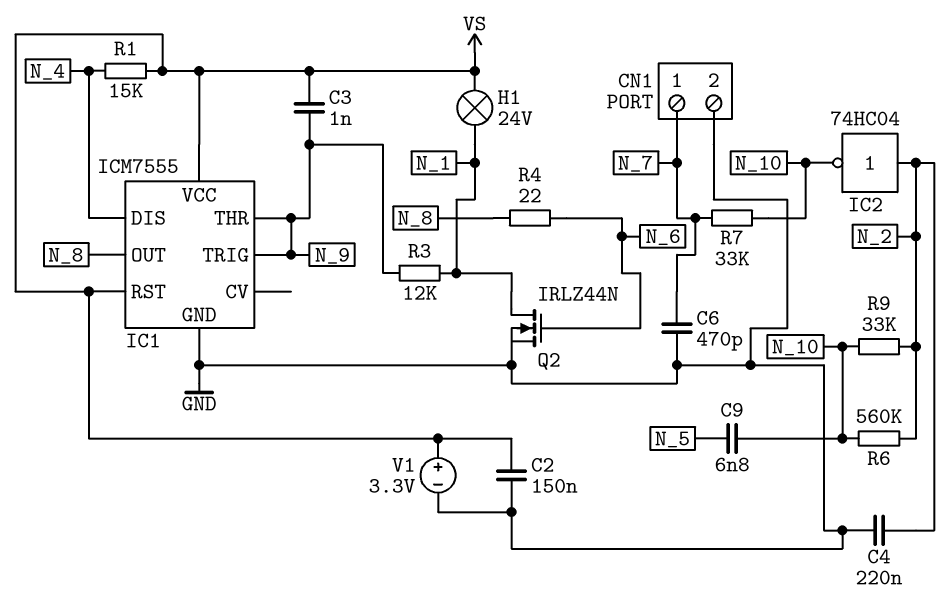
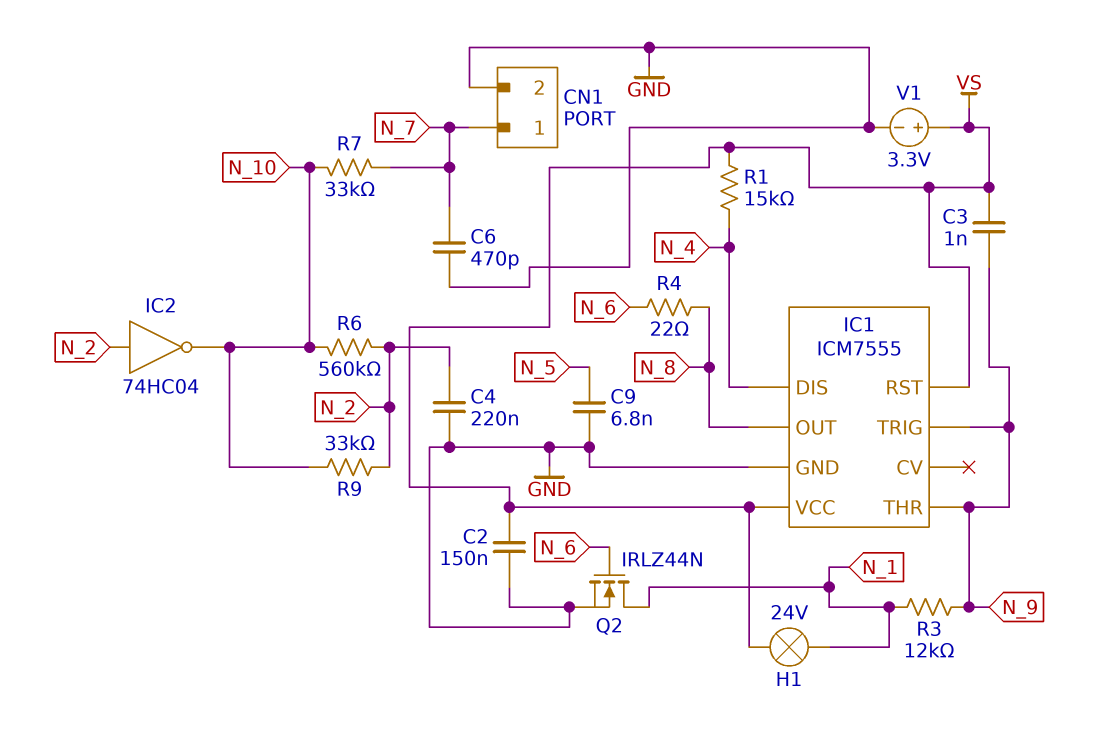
C9: 6.8nF (N_5, N_10) -> 6.8nF (GND, N_5)

